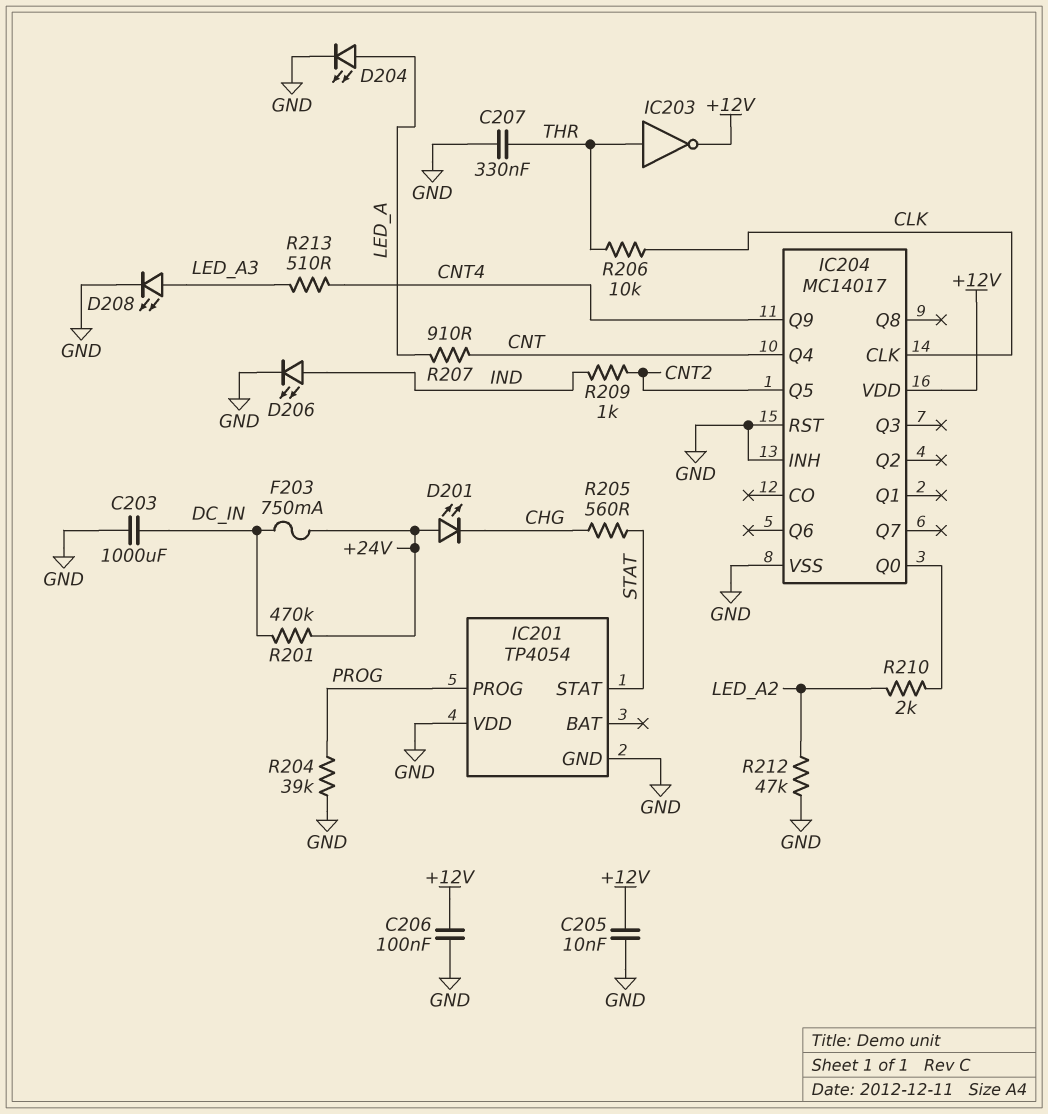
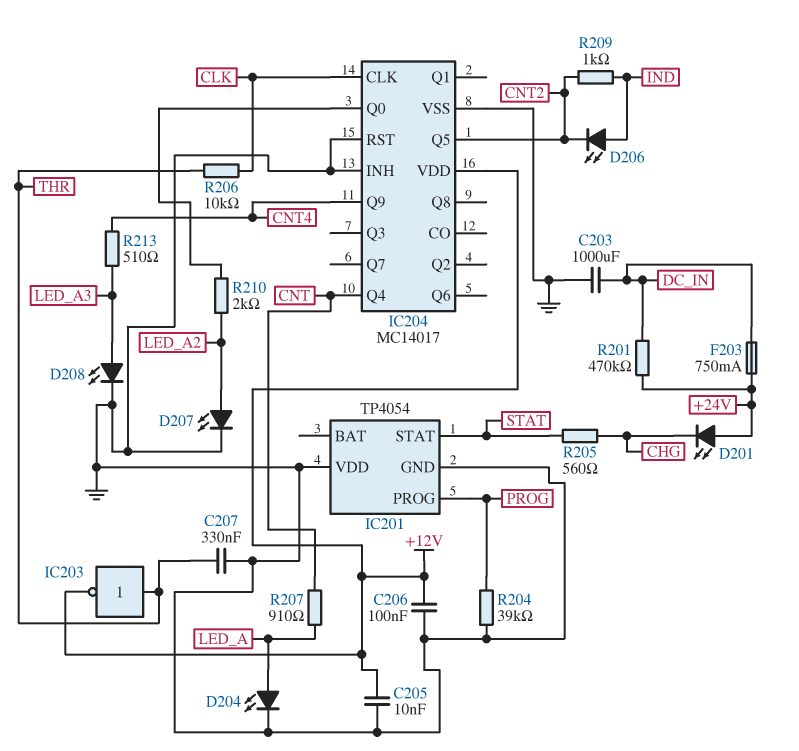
D206: LED (A IND, K GND) -> LED (A IND, K CNT2)
D207: none -> LED (A LED_A2, K GND)
R212: 47k (GND, LED_A2) -> none

